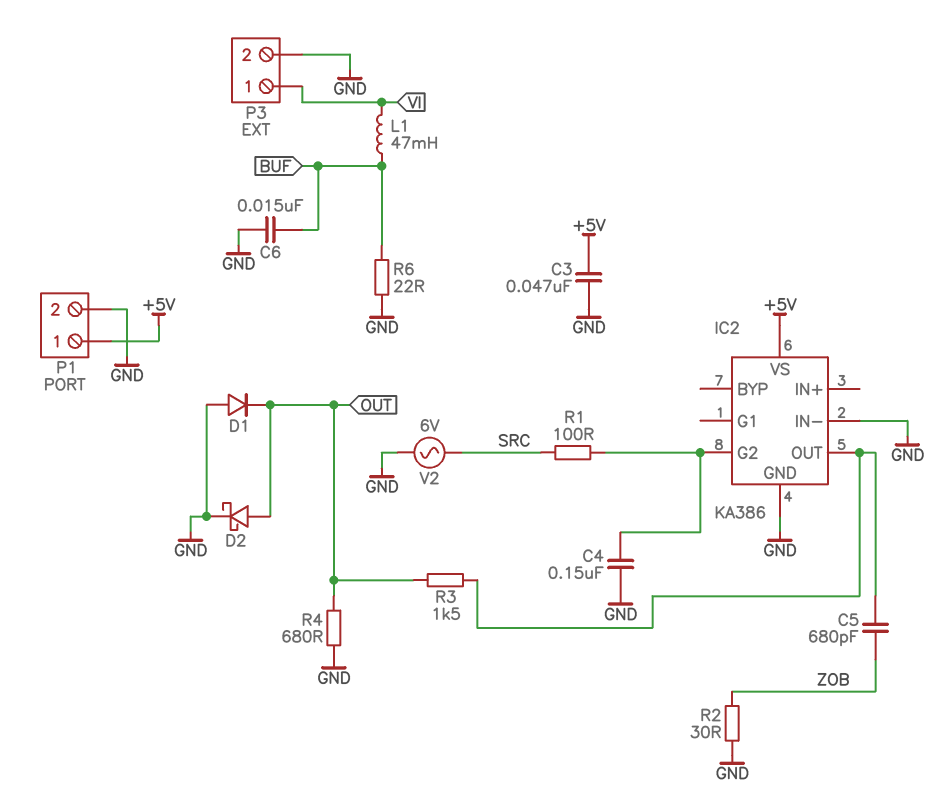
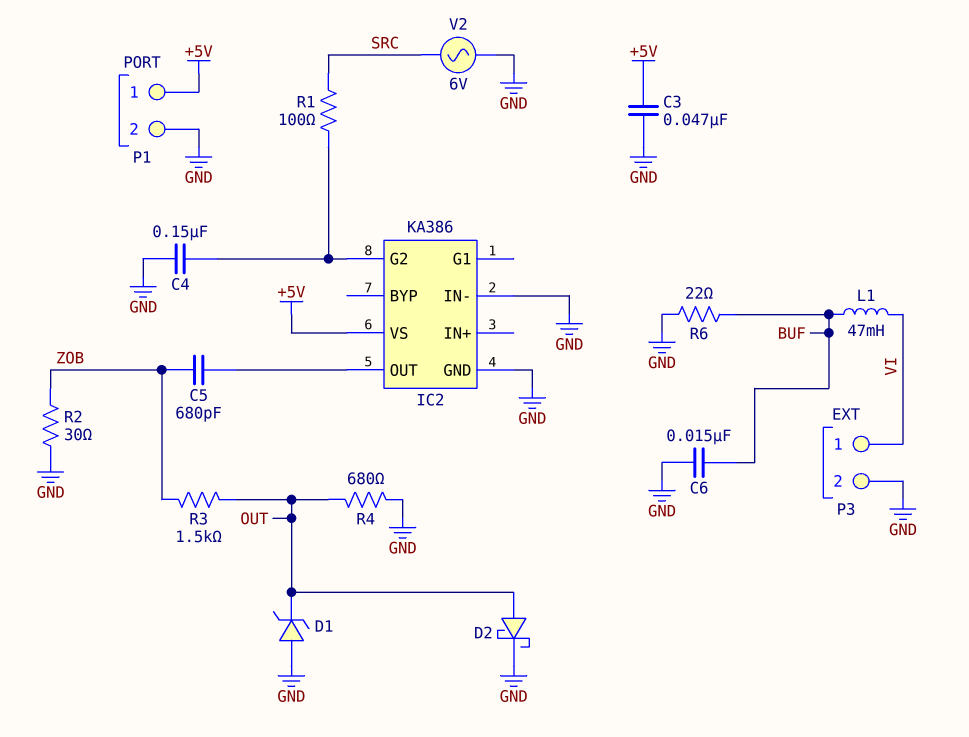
D1: diode (A GND, K OUT) -> zener (A GND, K OUT)
R3: 1.5k (IC2/OUT, OUT) -> 1.5k (OUT, ZOB)

